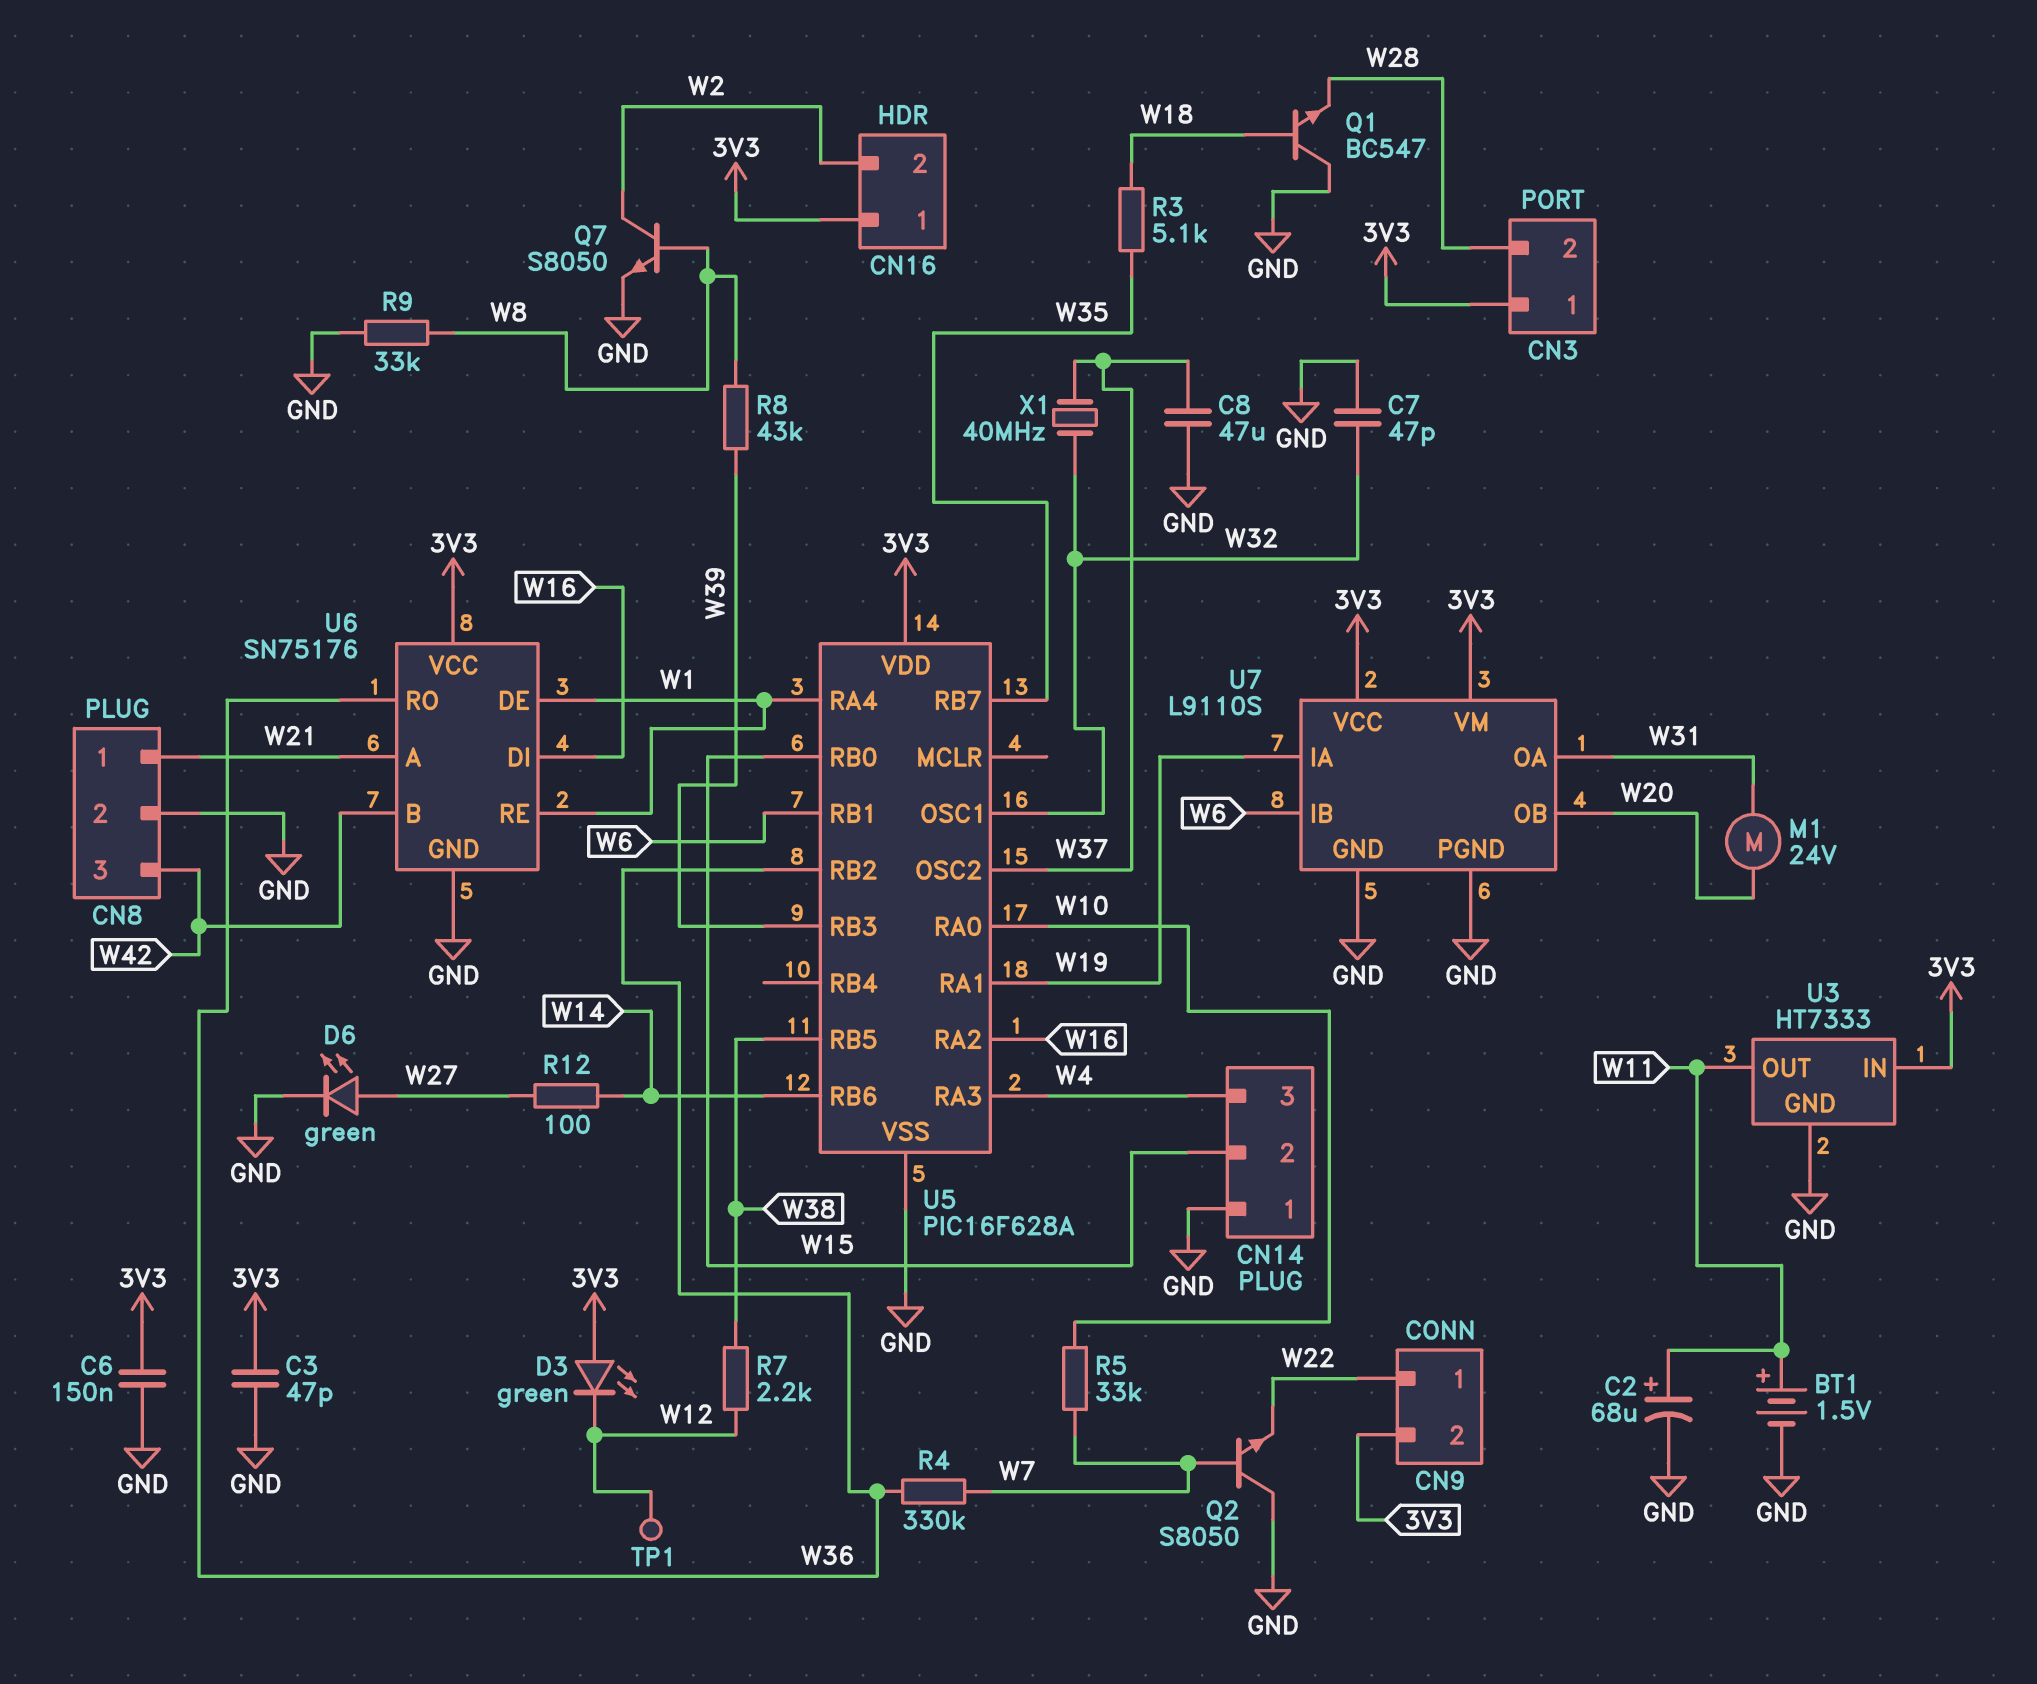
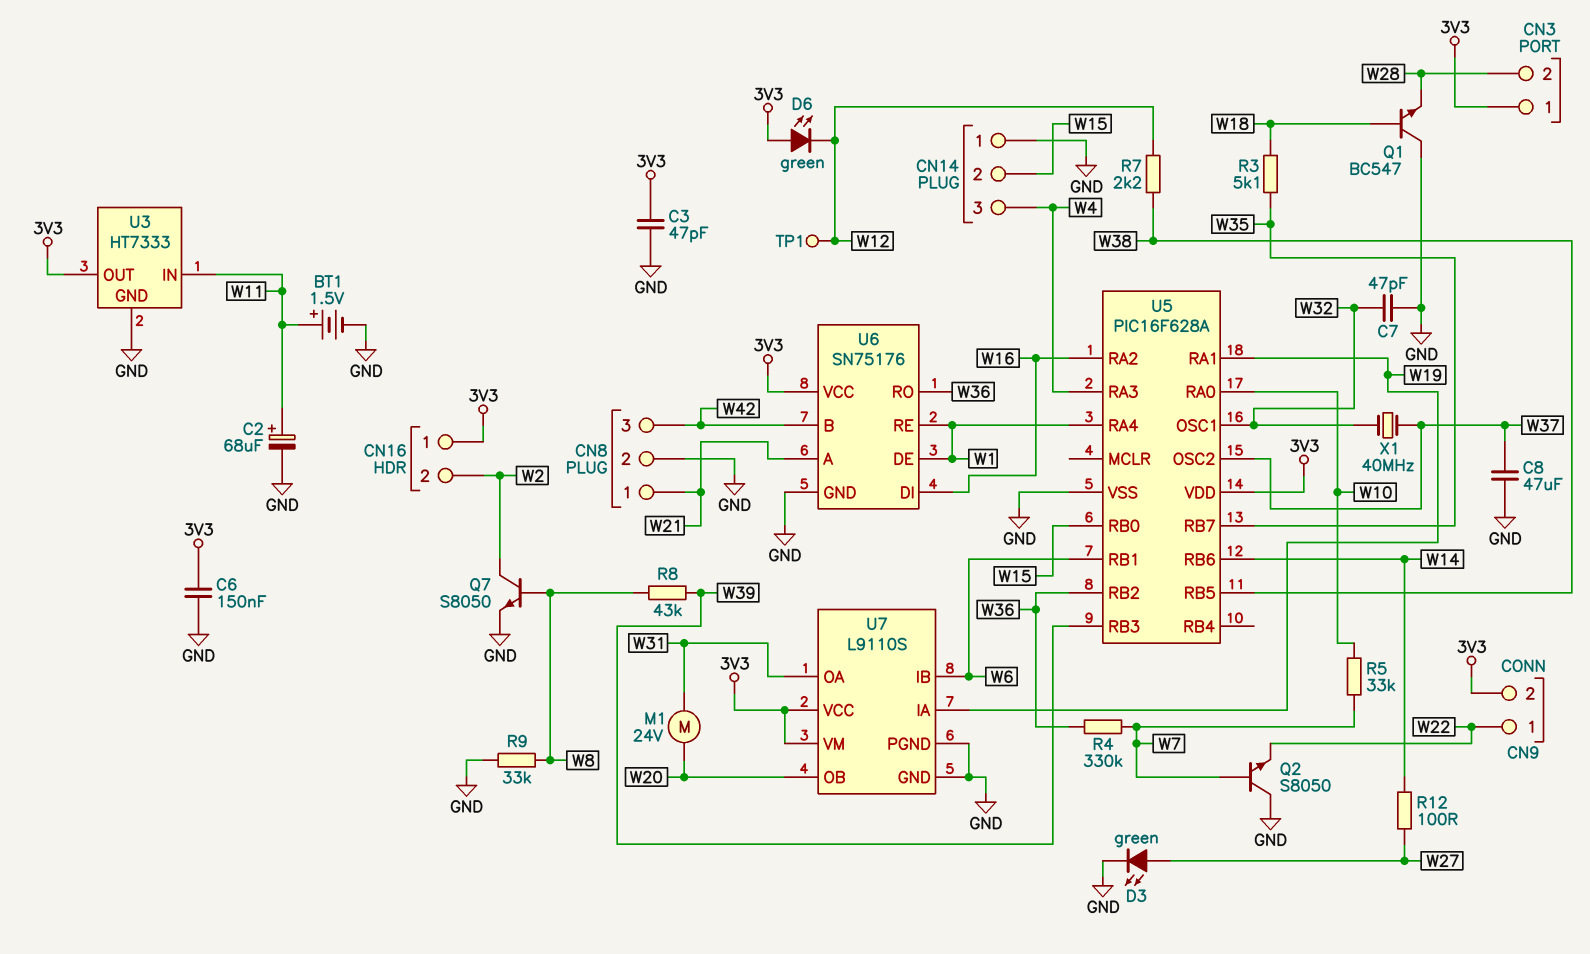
D3: LED green (A 3V3, K W12) -> LED green (A W27, K GND)
D6: LED green (A W27, K GND) -> LED green (A 3V3, K W12)
U3 pin IN: 3V3 -> W11
U3 pin OUT: W11 -> 3V3

